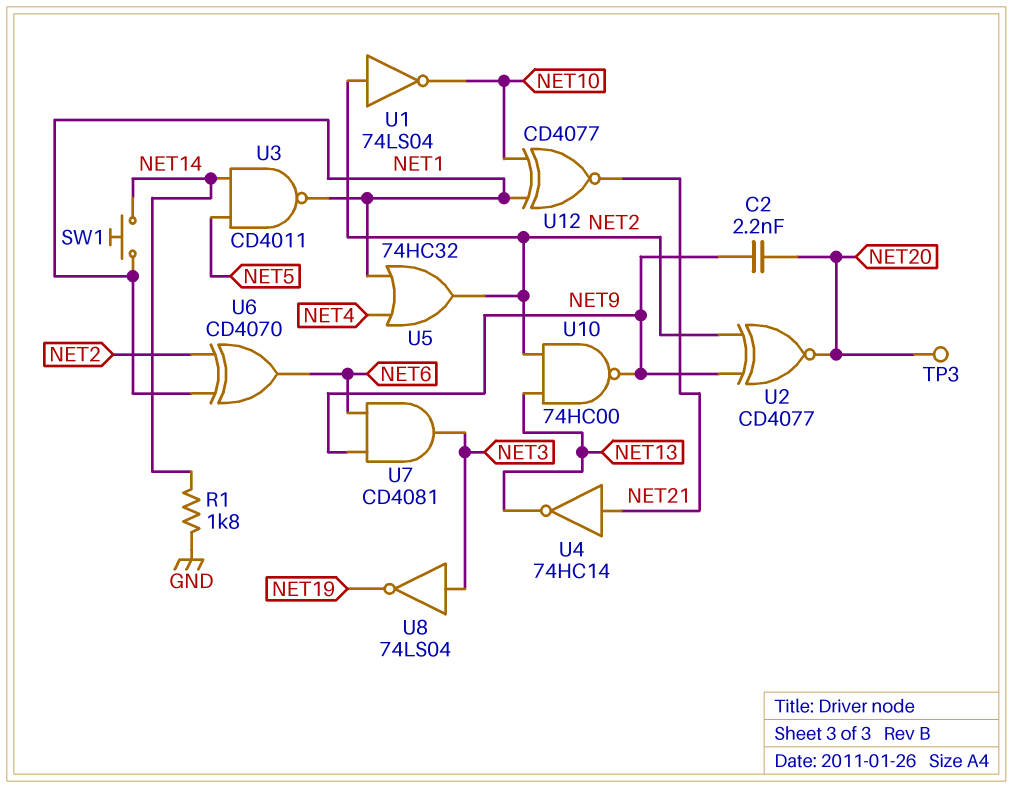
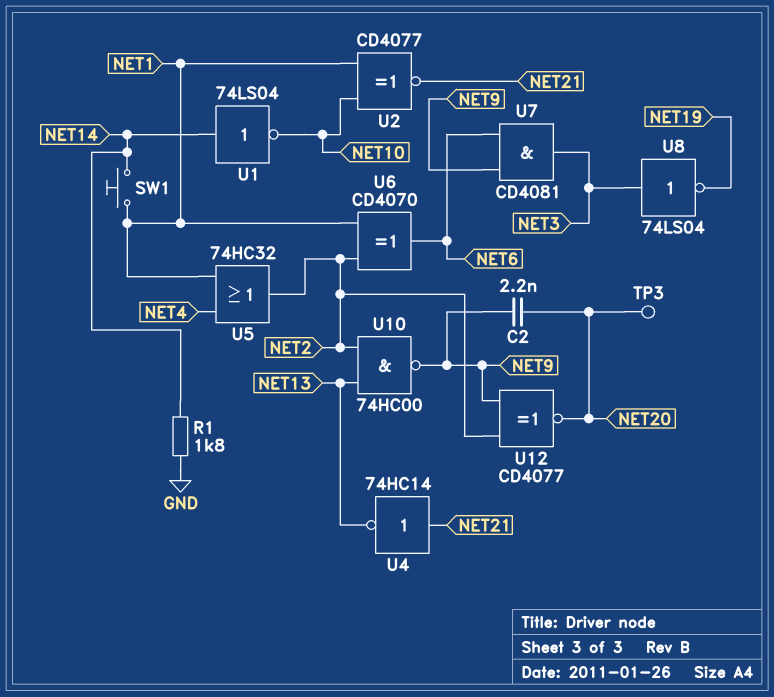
U1: NOT 74LS04 (in NET2, out NET10) -> NOT 74LS04 (in NET14, out NET10)
U2: XNOR CD4077 (in NET2, in NET9, out NET20) -> XNOR CD4077 (in NET1, in NET10, out NET21)
U3: NAND CD4011 (in NET5, in NET14, out NET1) -> none
U12: XNOR CD4077 (in NET1, in NET10, out NET21) -> XNOR CD4077 (in NET2, in NET9, out NET20)

